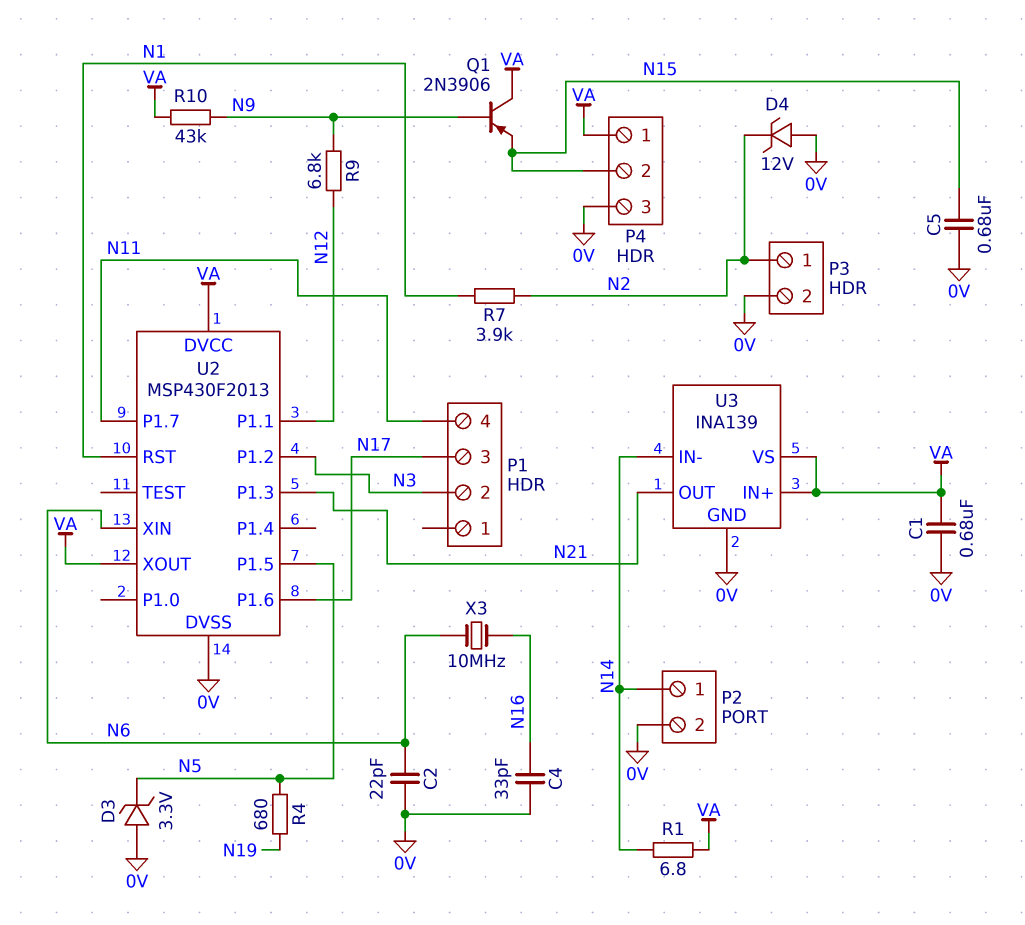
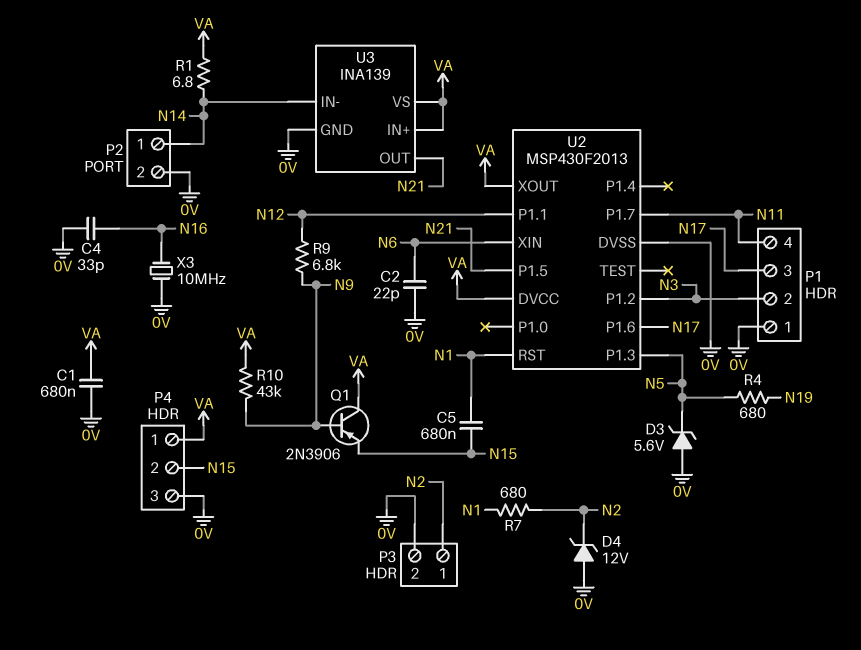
C5: 680nF (0V, N15) -> 680nF (N1, N15)
D3: zener 3.3V (A 0V, K N5) -> zener 5.6V (A 0V, K N5)
P1 pin 1: none -> 0V
R7: 3.9k (N1, N2) -> 680 (N1, N2)
U2 pin P1.3: N21 -> N5
U2 pin P1.5: N5 -> N21
X3: 10MHz (N6, N16) -> 10MHz (0V, N16)

